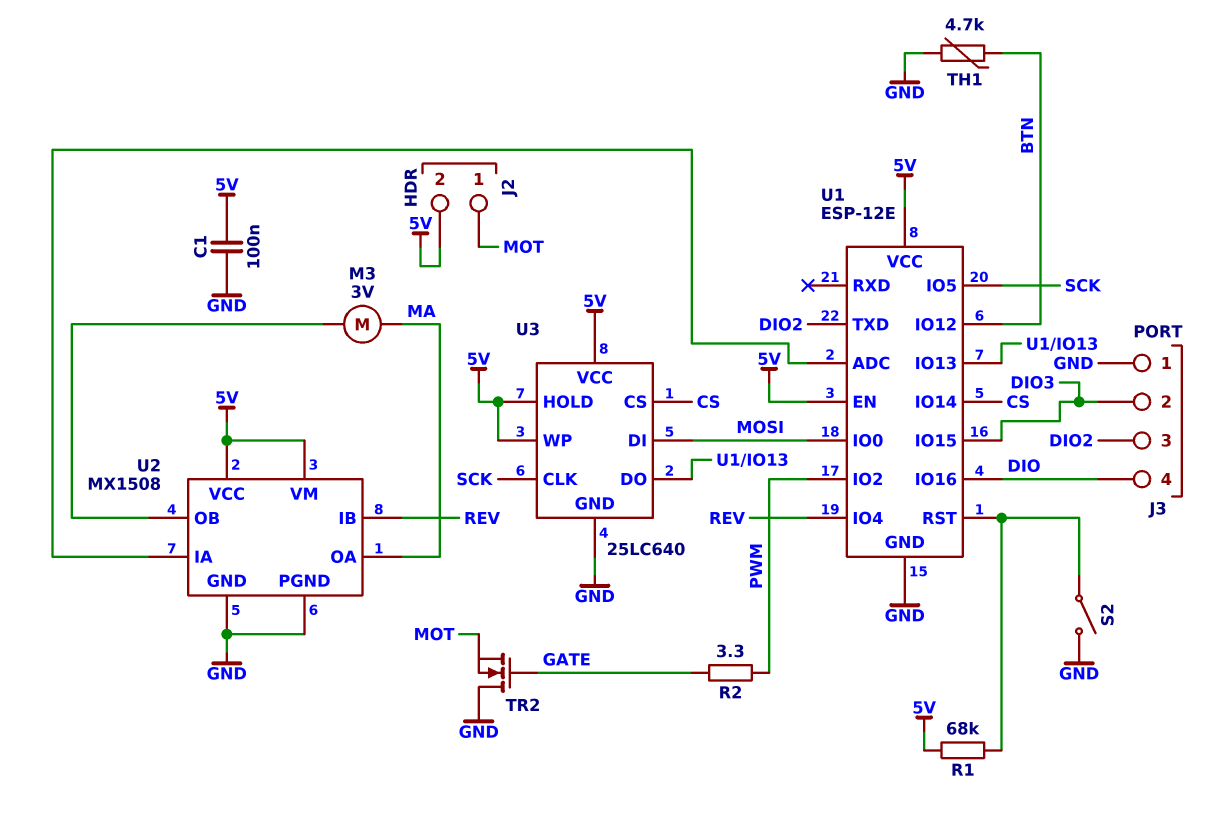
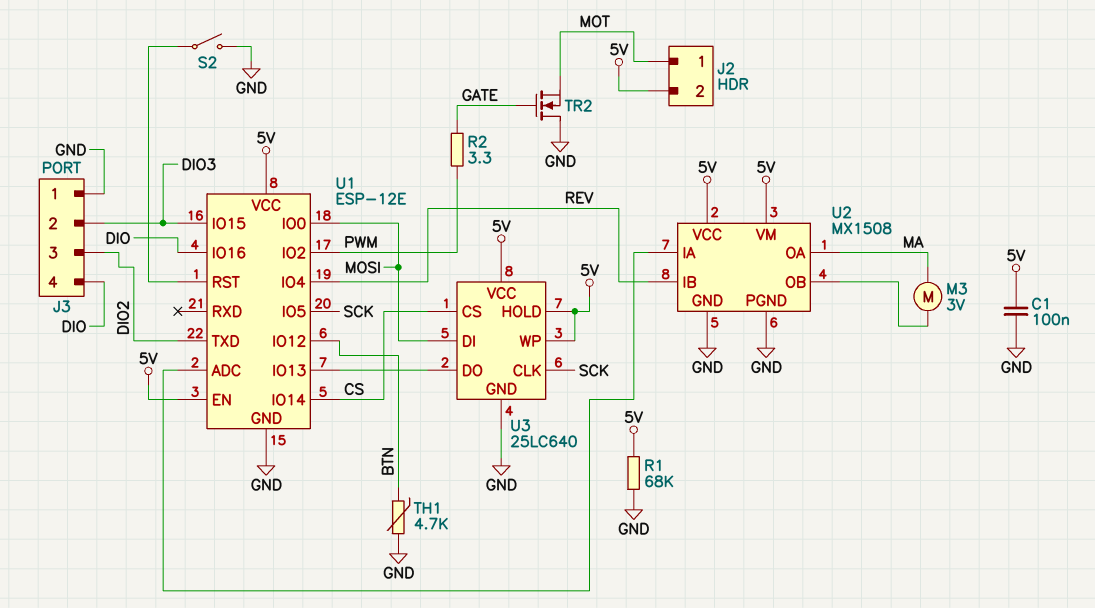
R1: 68k (5V, U1/RST) -> 68k (5V, GND)

